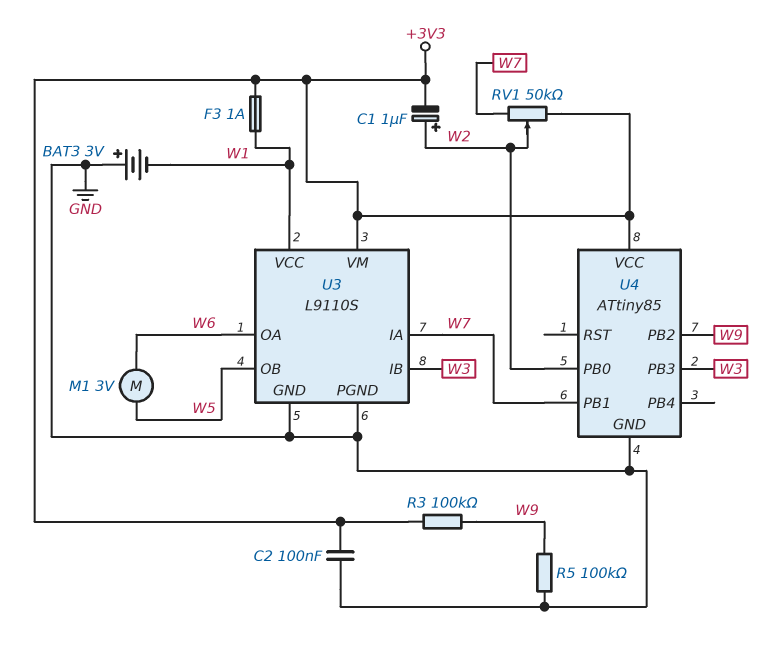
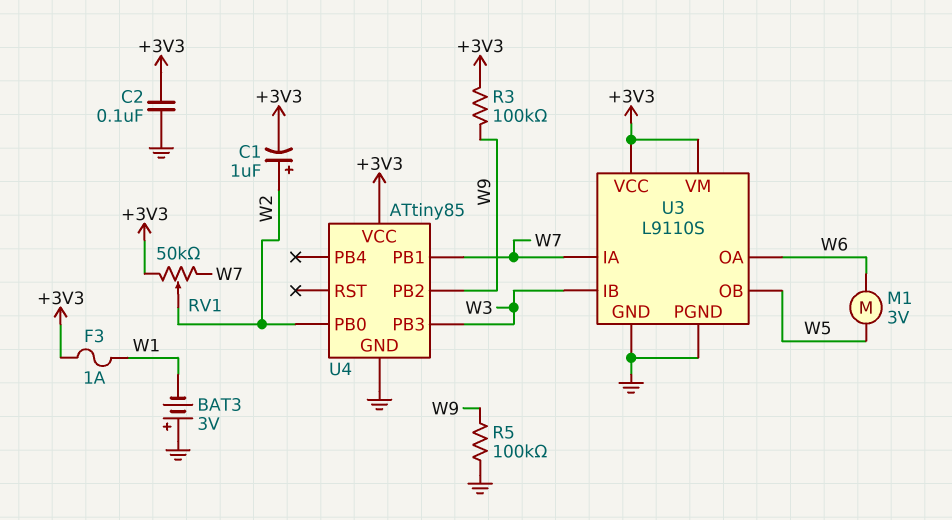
U3 pin VCC: W1 -> +3V3

